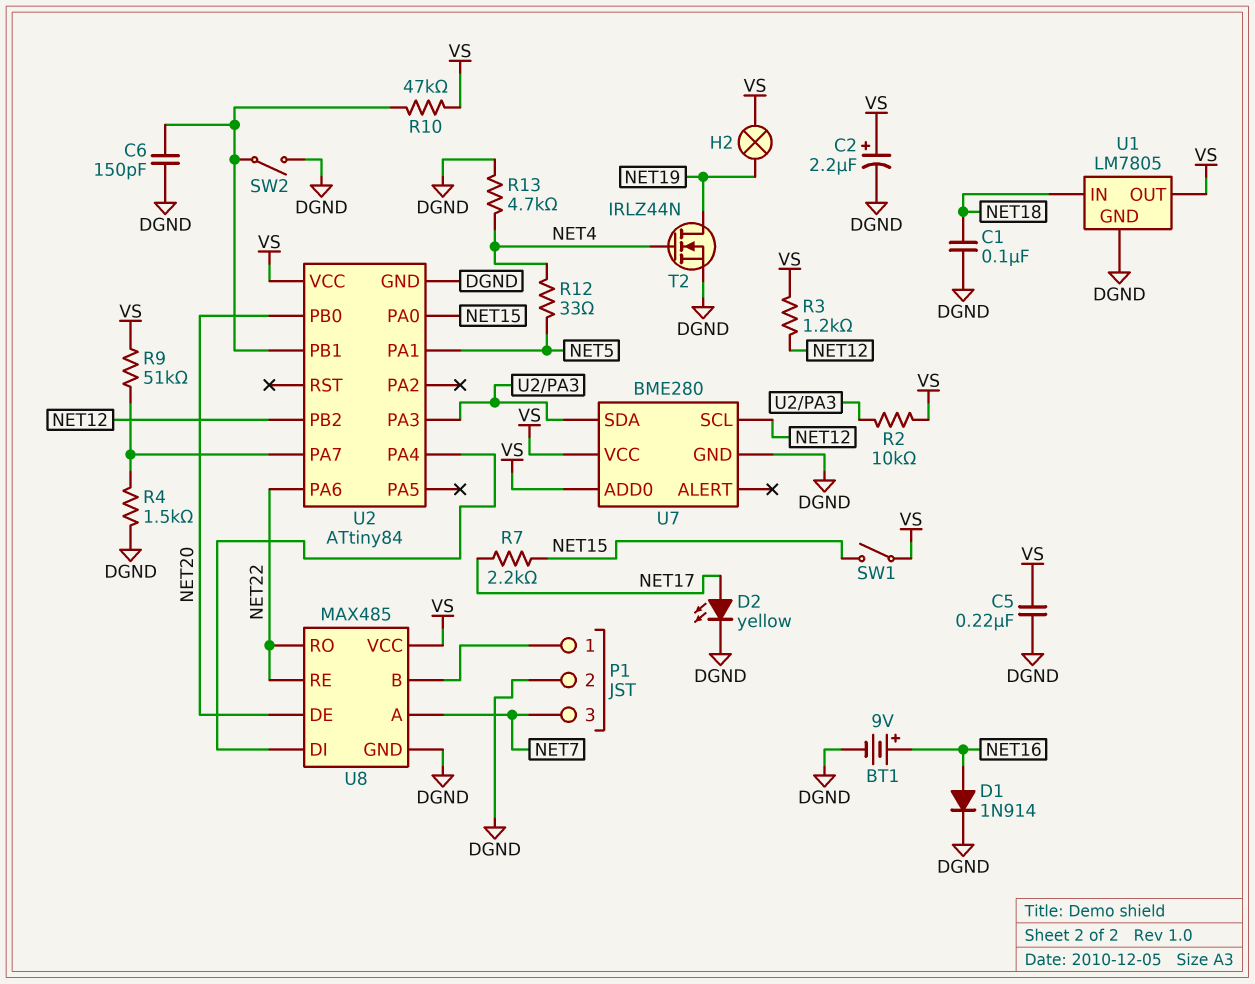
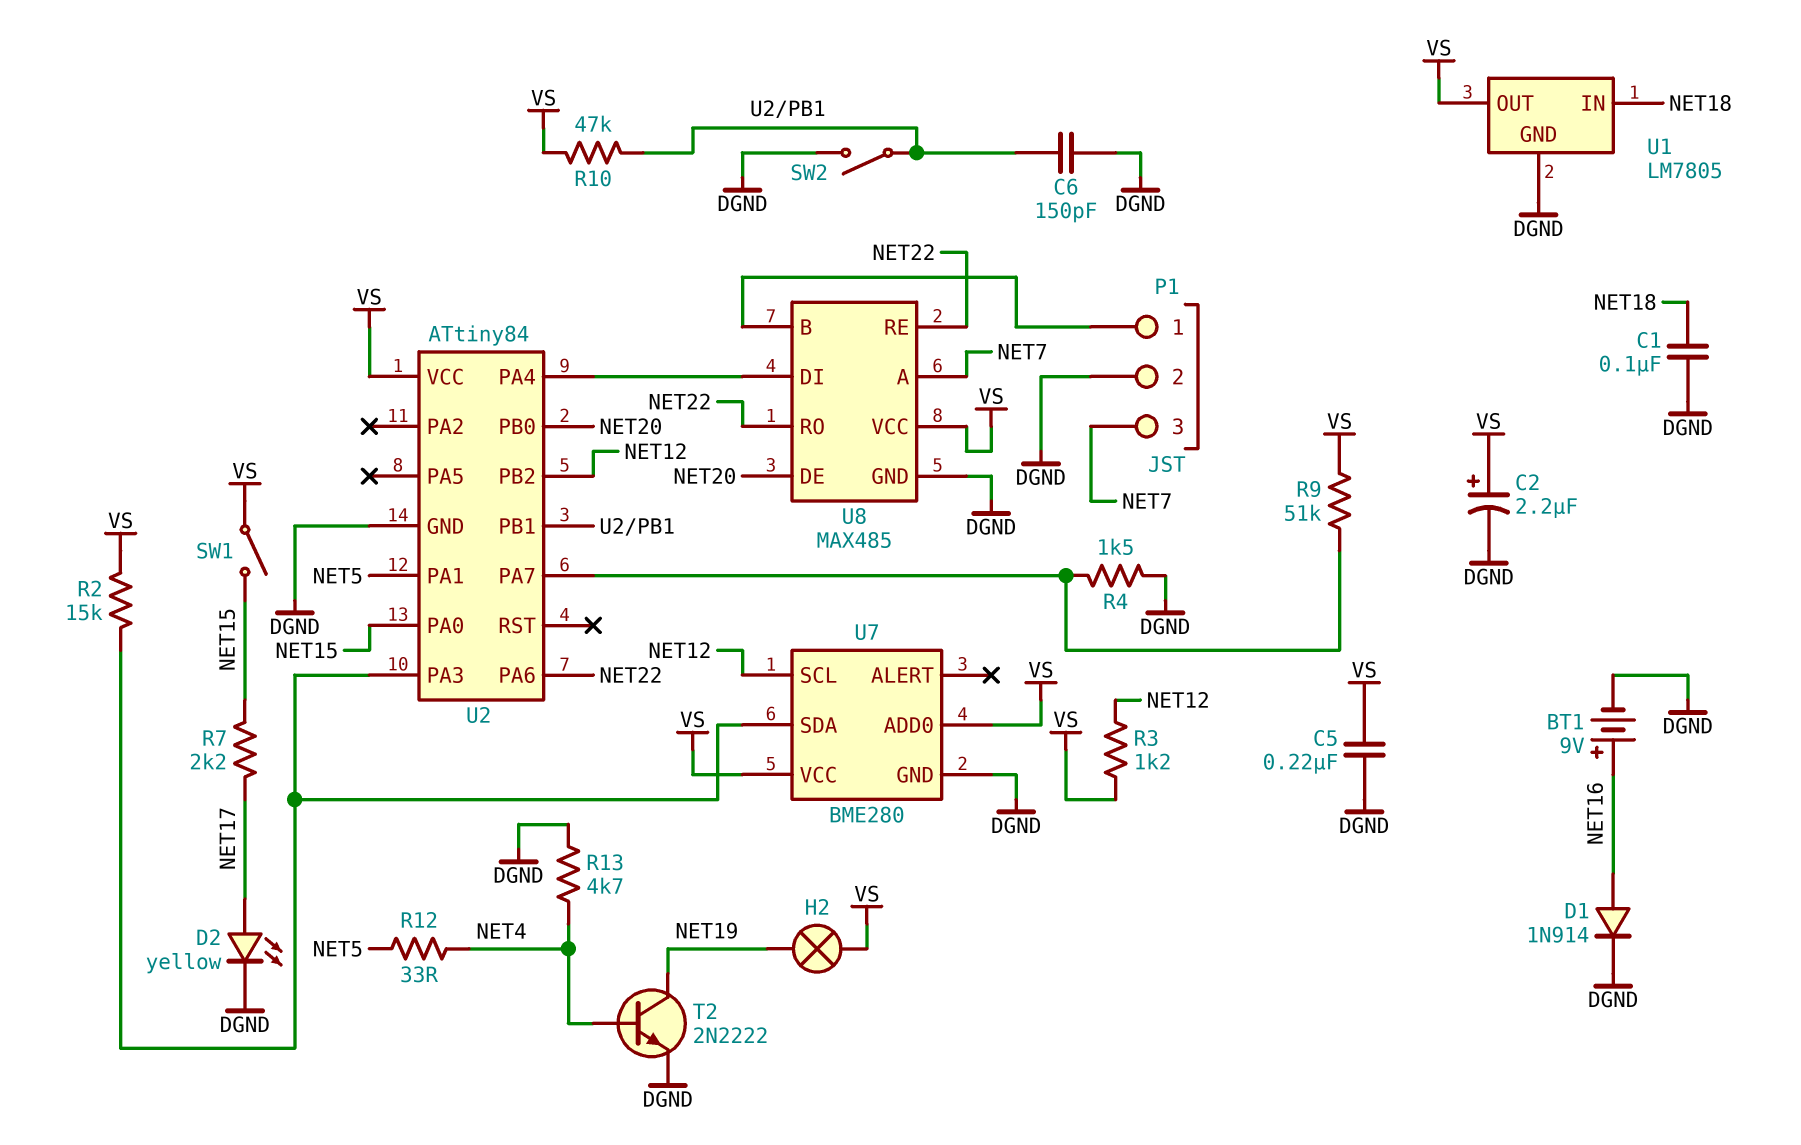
R2: 10k (U2/PA3, VS) -> 15k (U2/PA3, VS)
T2: NMOS IRLZ44N (G NET4, D NET19, S DGND) -> NPN 2N2222 (B NET4, C NET19, E DGND)

